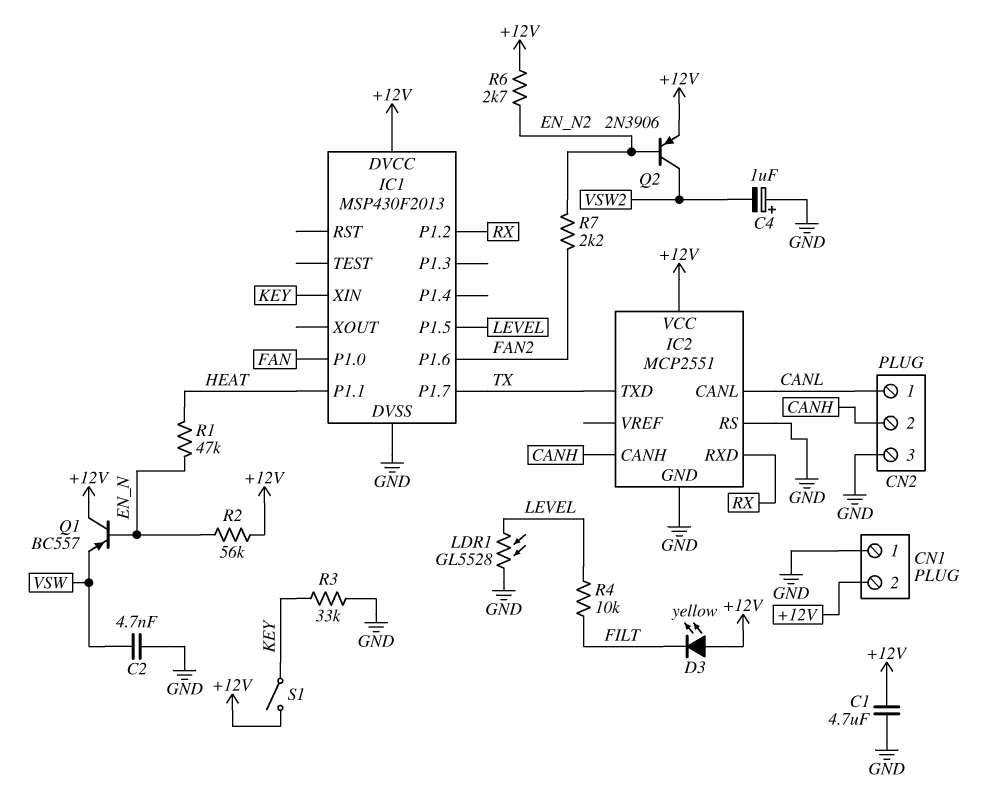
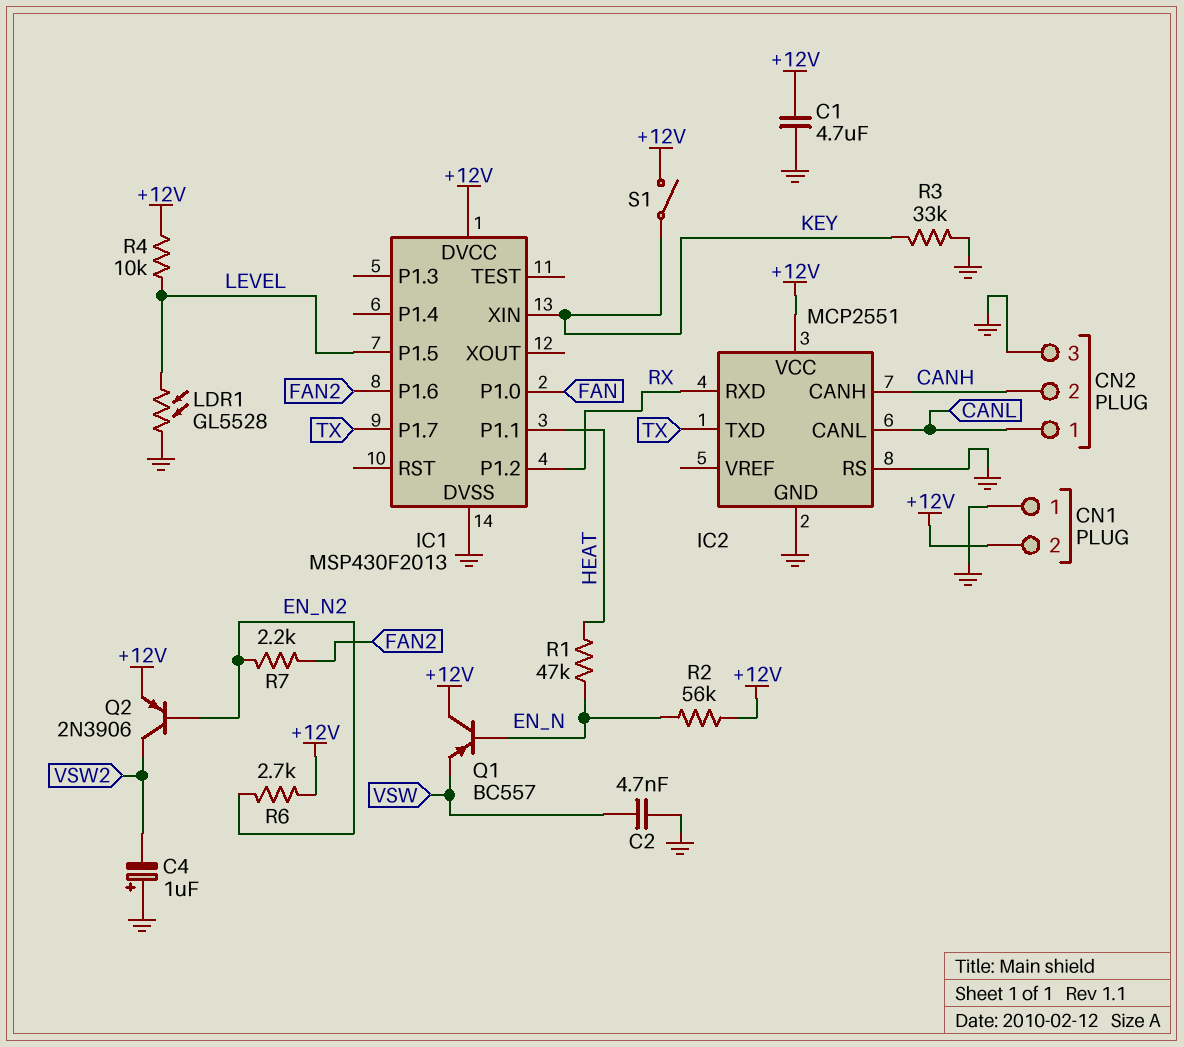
D3: LED yellow (A +12V, K FILT) -> none
R4: 10k (FILT, LEVEL) -> 10k (+12V, LEVEL)

